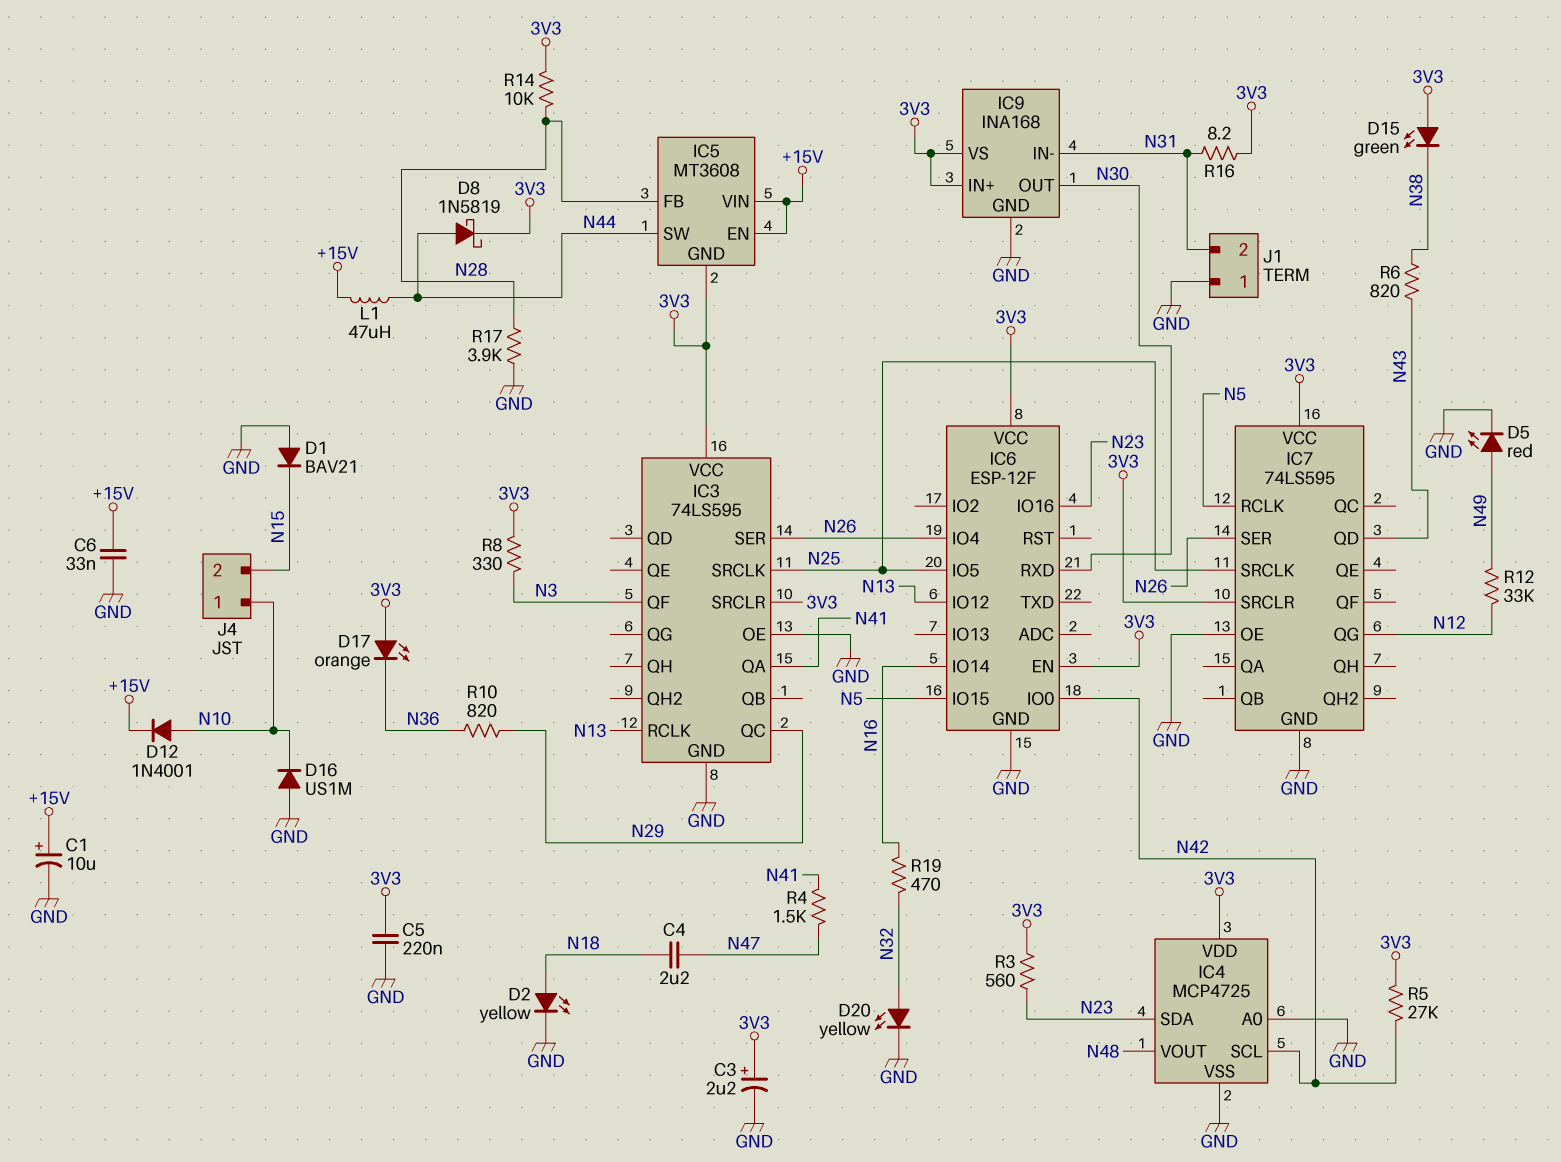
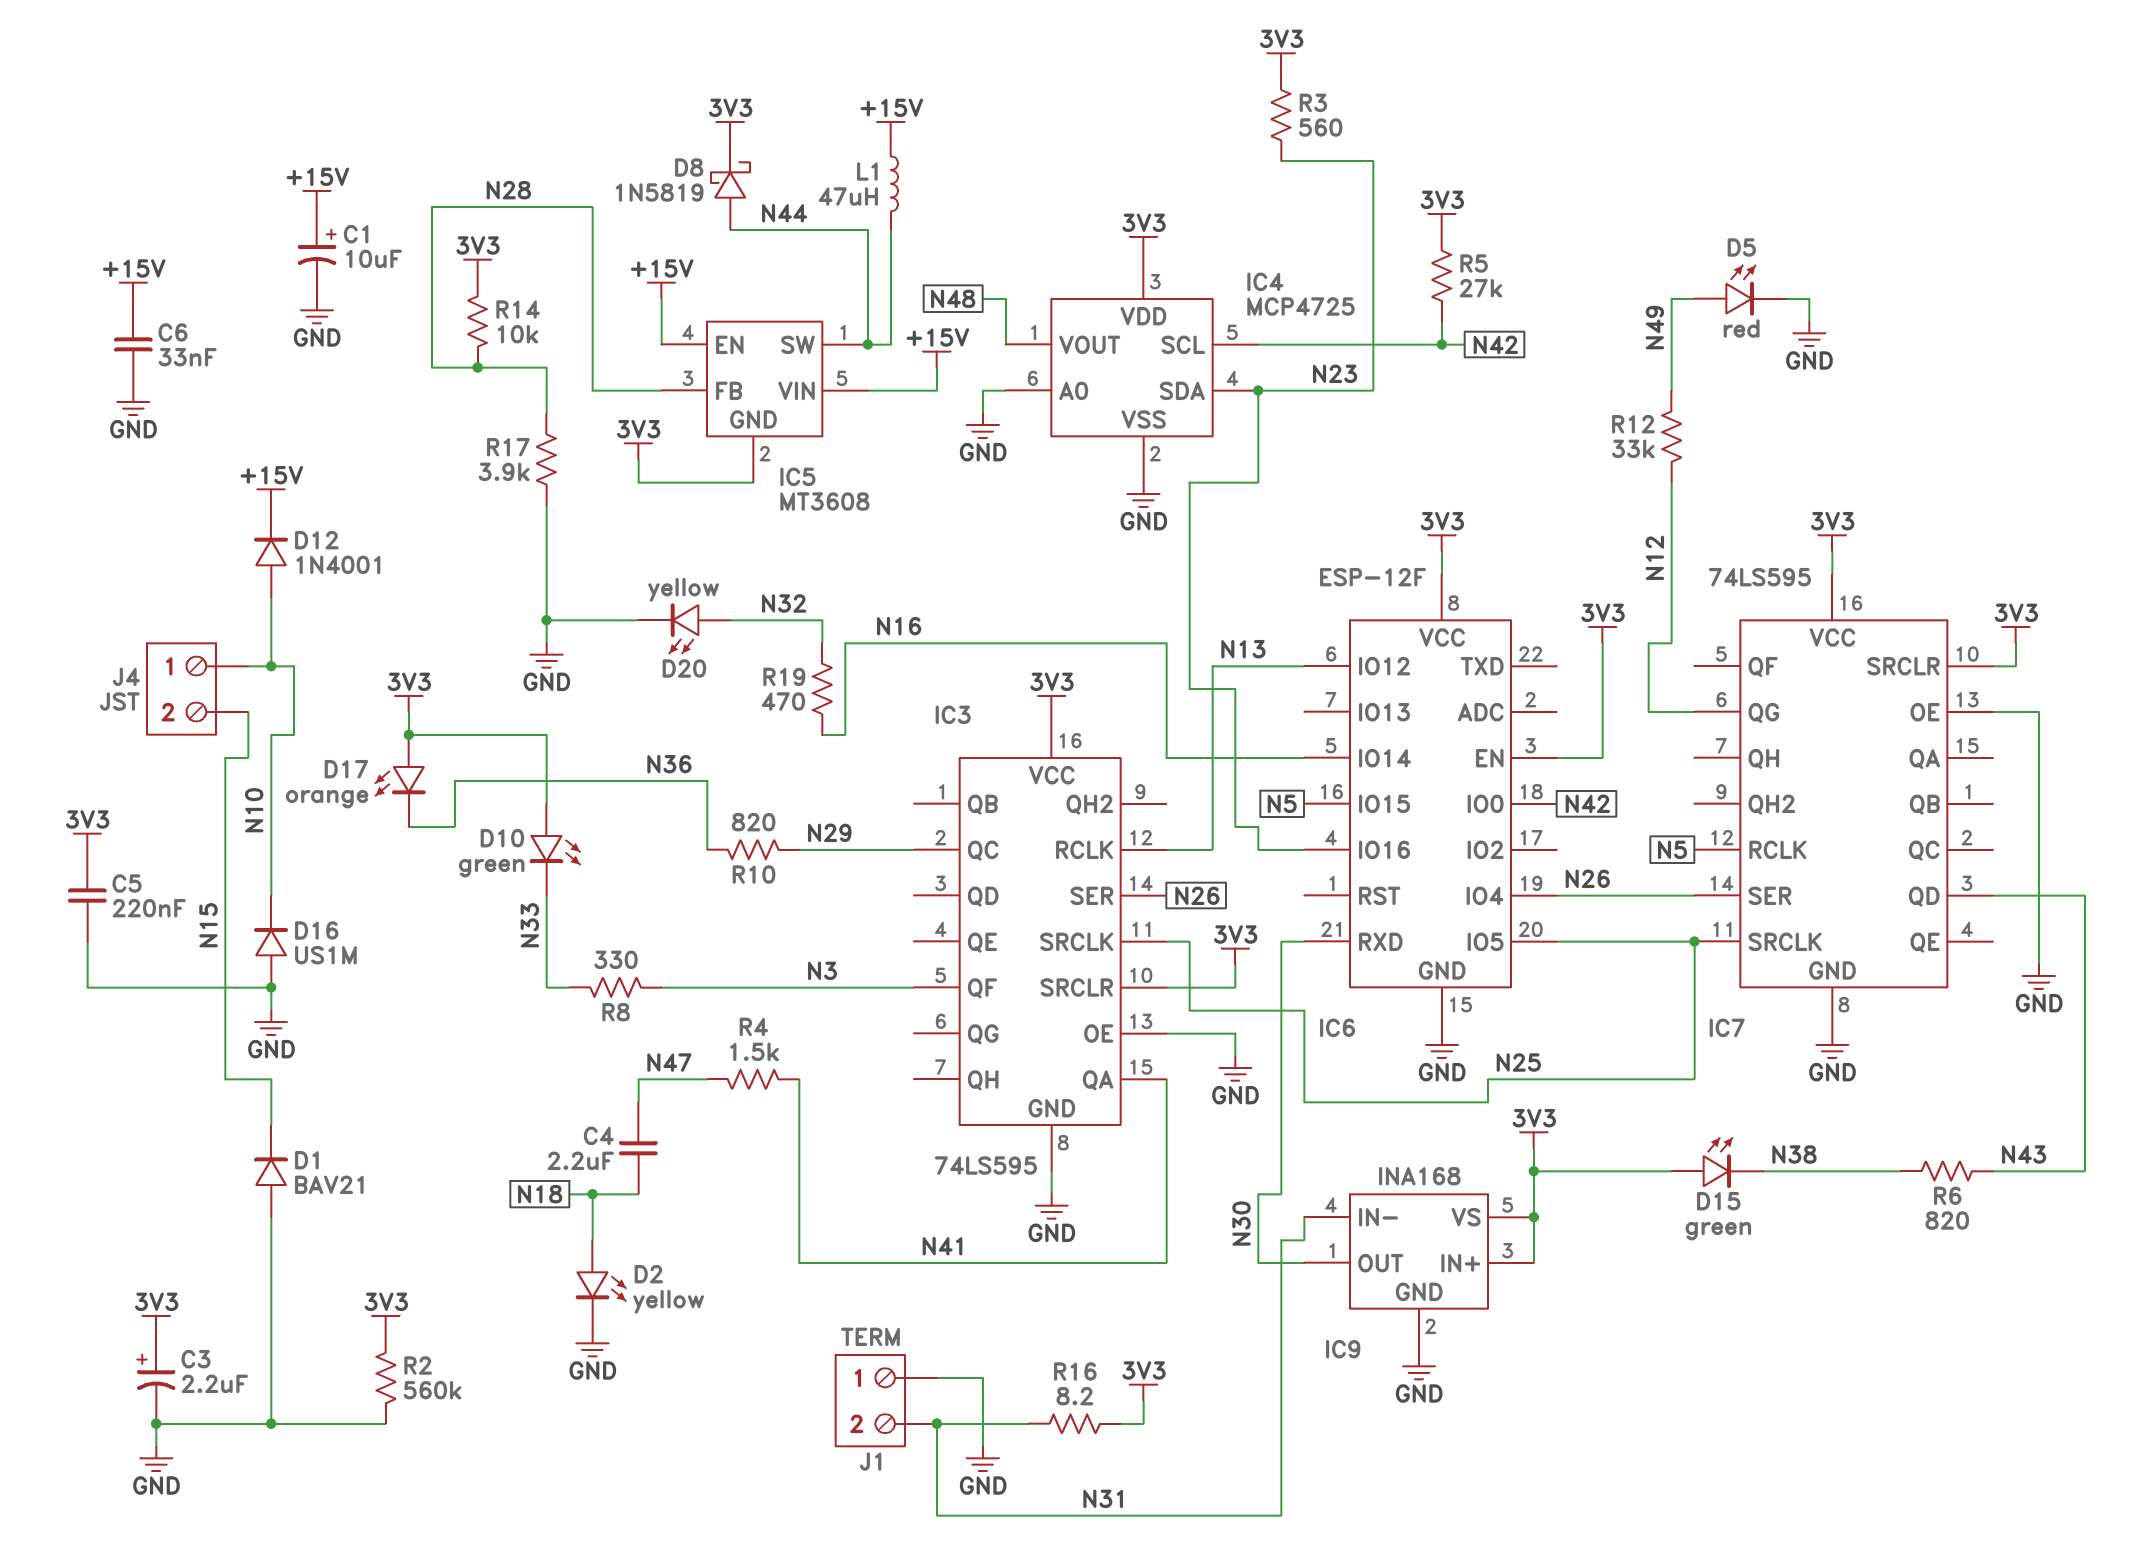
D10: none -> LED green (A 3V3, K N33)
R2: none -> 560k (3V3, GND)
R8: 330 (3V3, N3) -> 330 (N3, N33)

